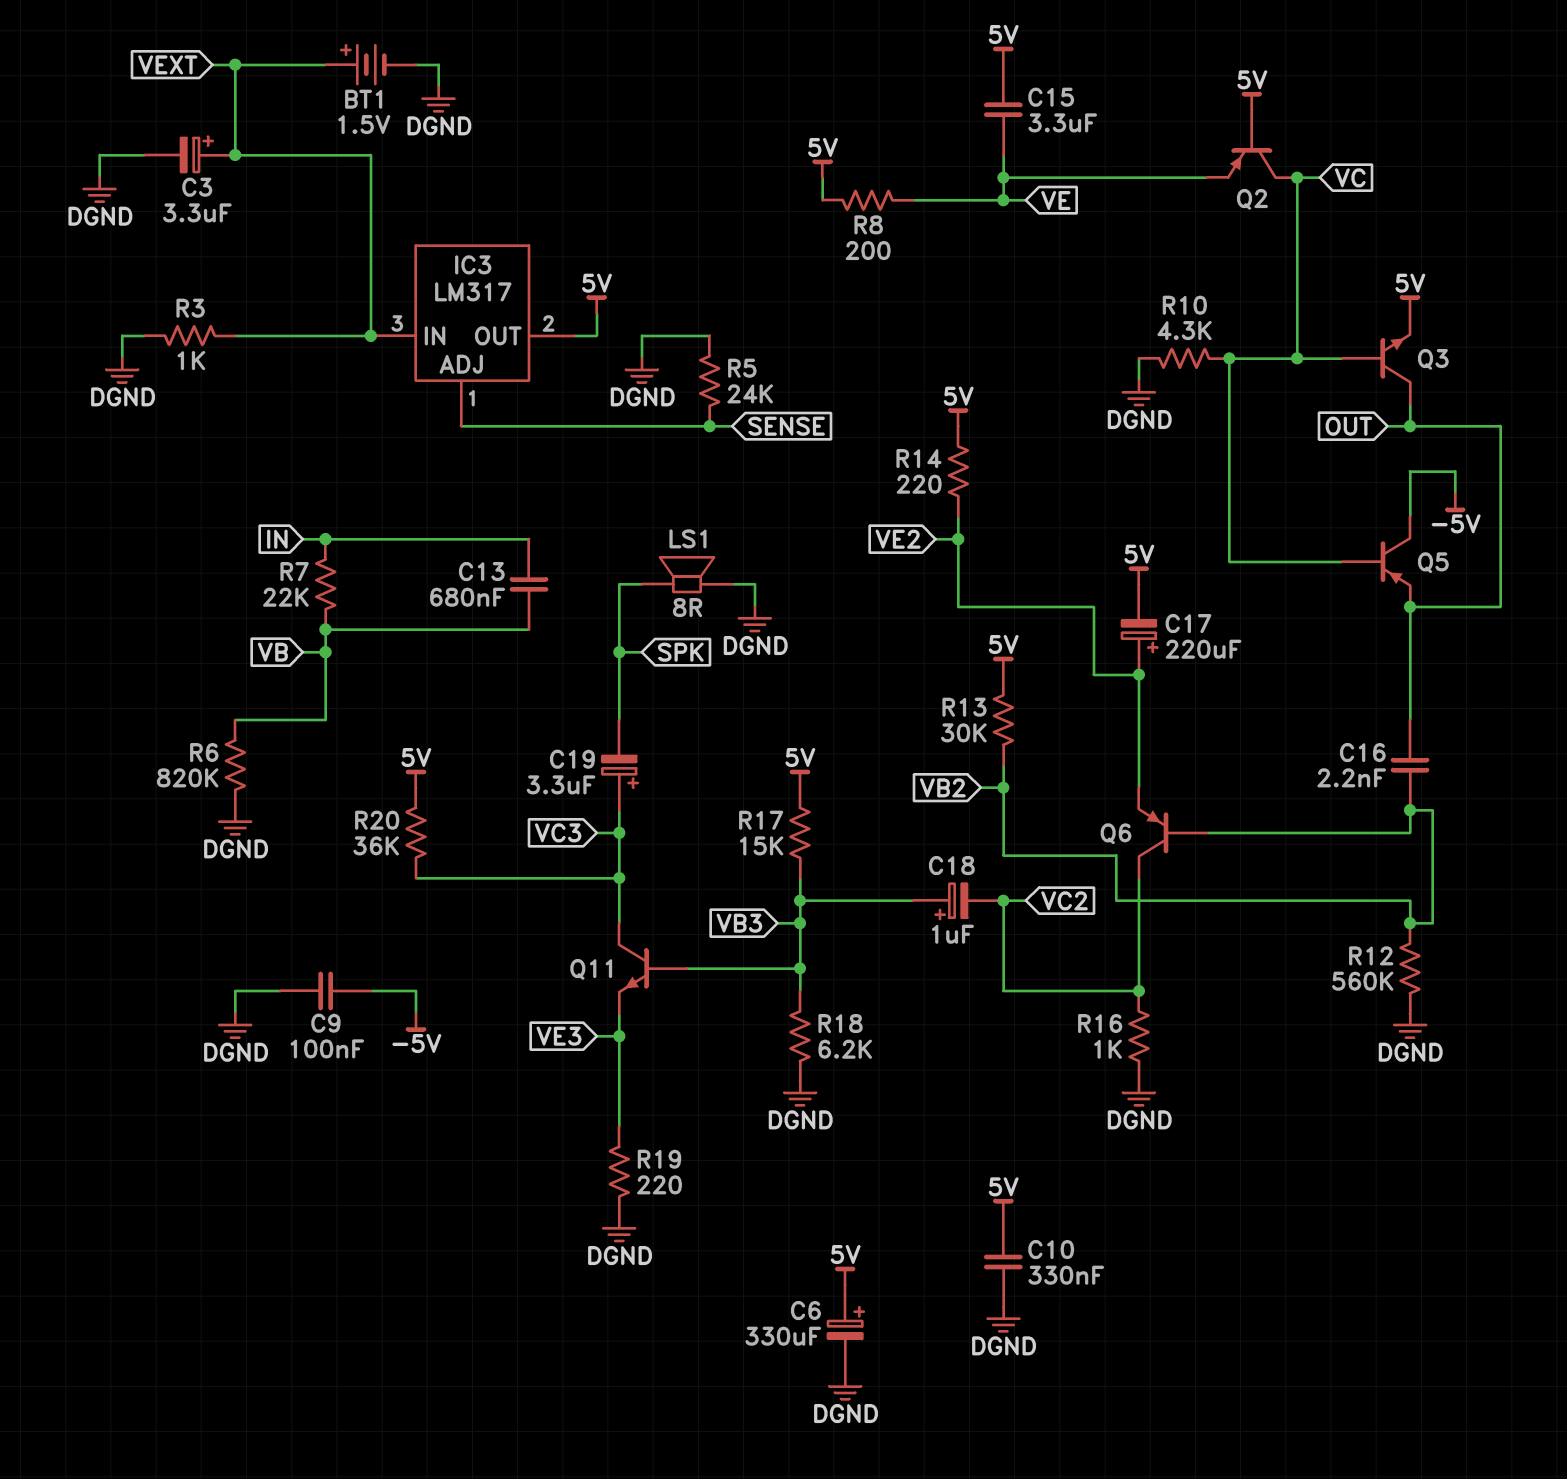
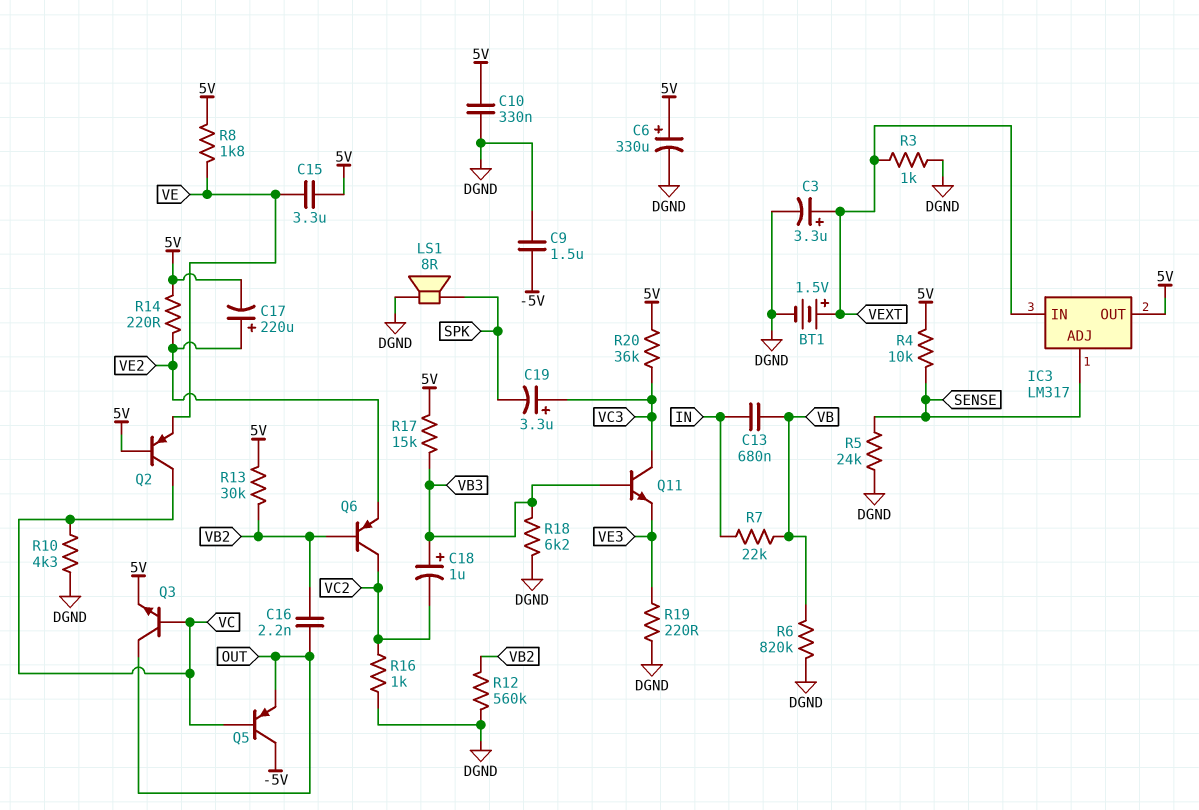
C9: 100nF (-5V, DGND) -> 1.5uF (-5V, DGND)
R4: none -> 10k (5V, SENSE)
R8: 200 (5V, VE) -> 1.8k (5V, VE)

